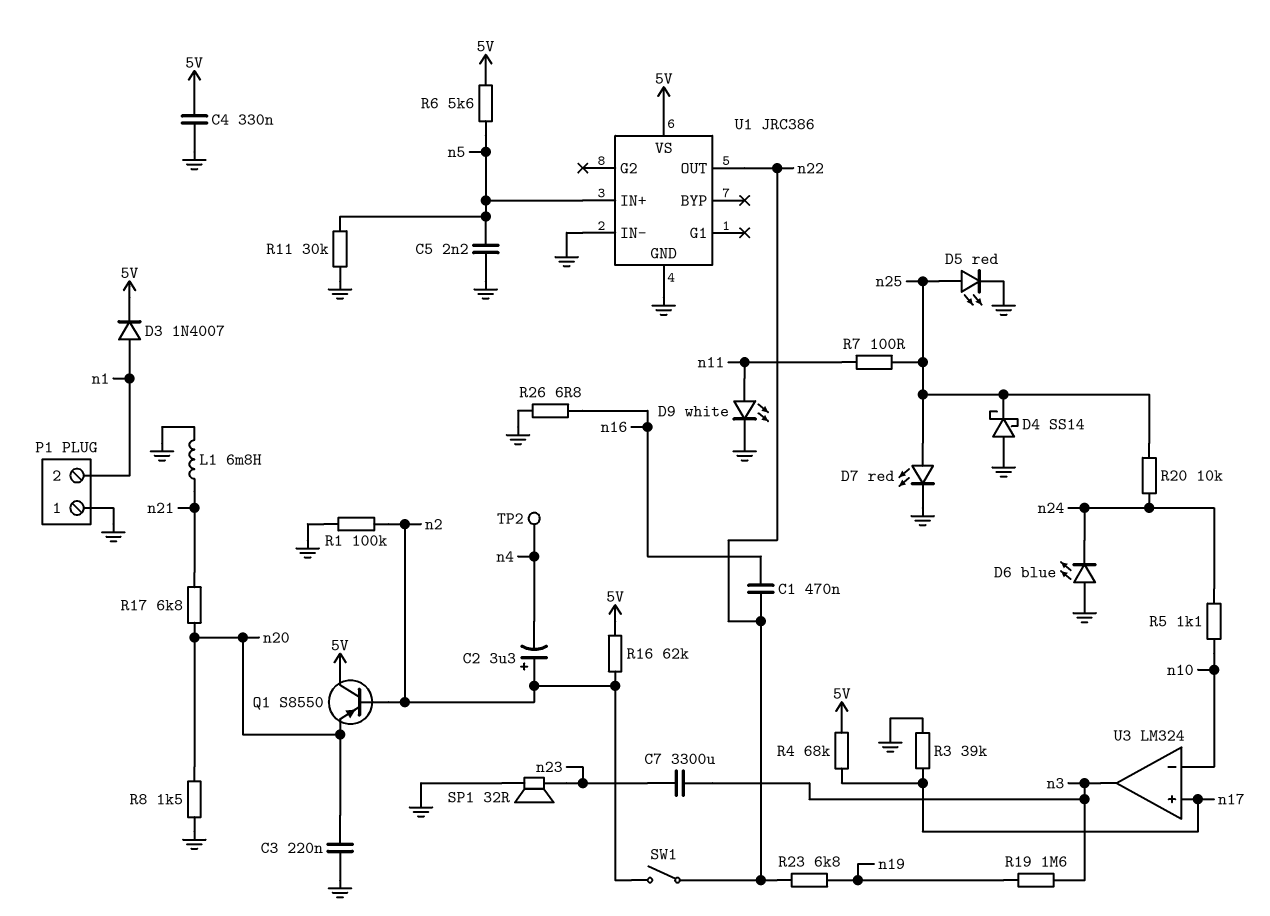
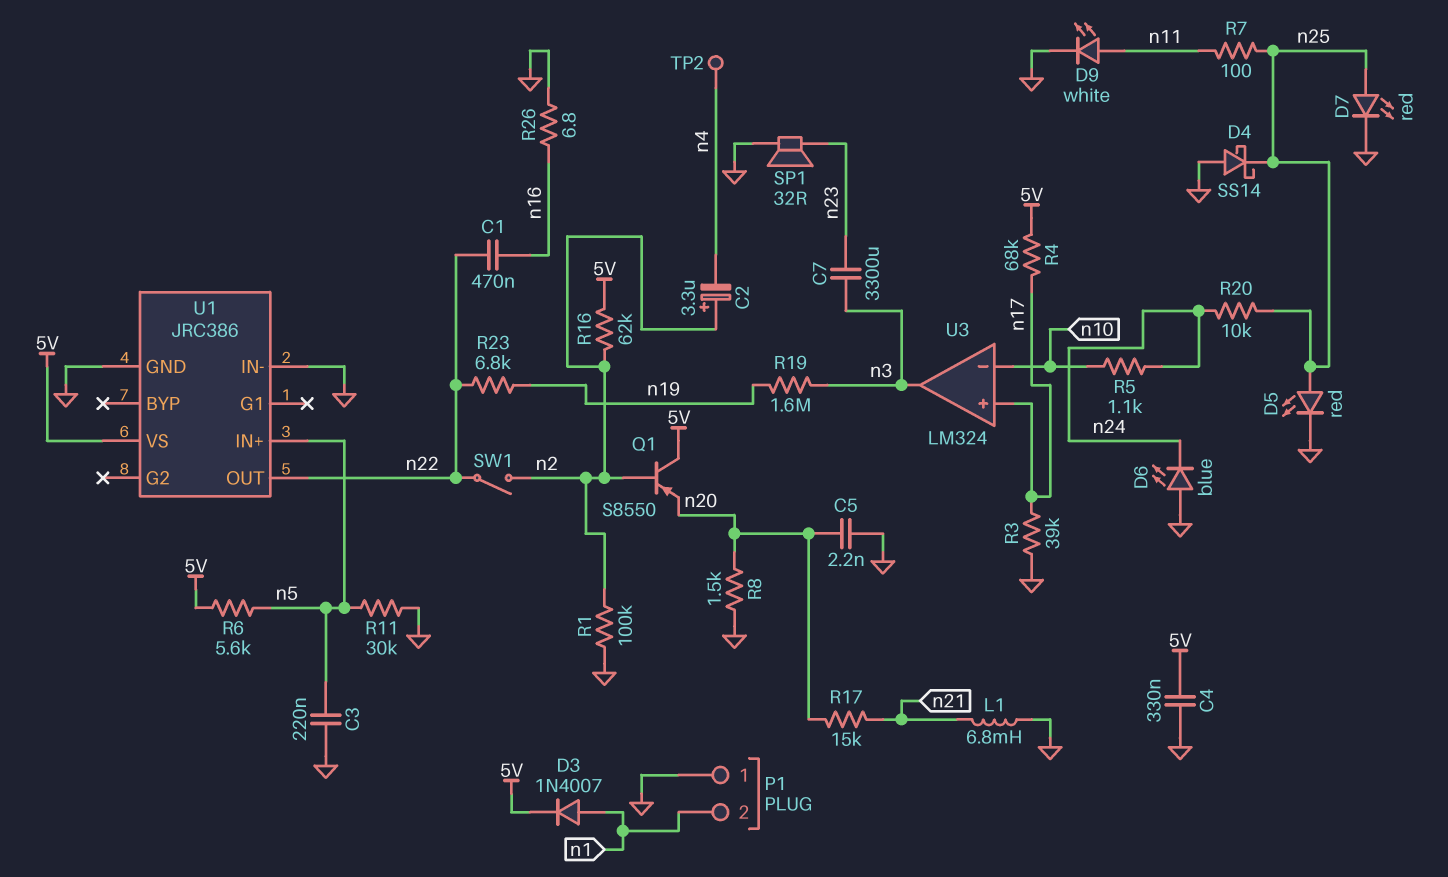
C3: 220nF (GND, n20) -> 220nF (GND, n5)
C5: 2.2nF (GND, n5) -> 2.2nF (GND, n20)
R17: 6.8k (n20, n21) -> 15k (n20, n21)

